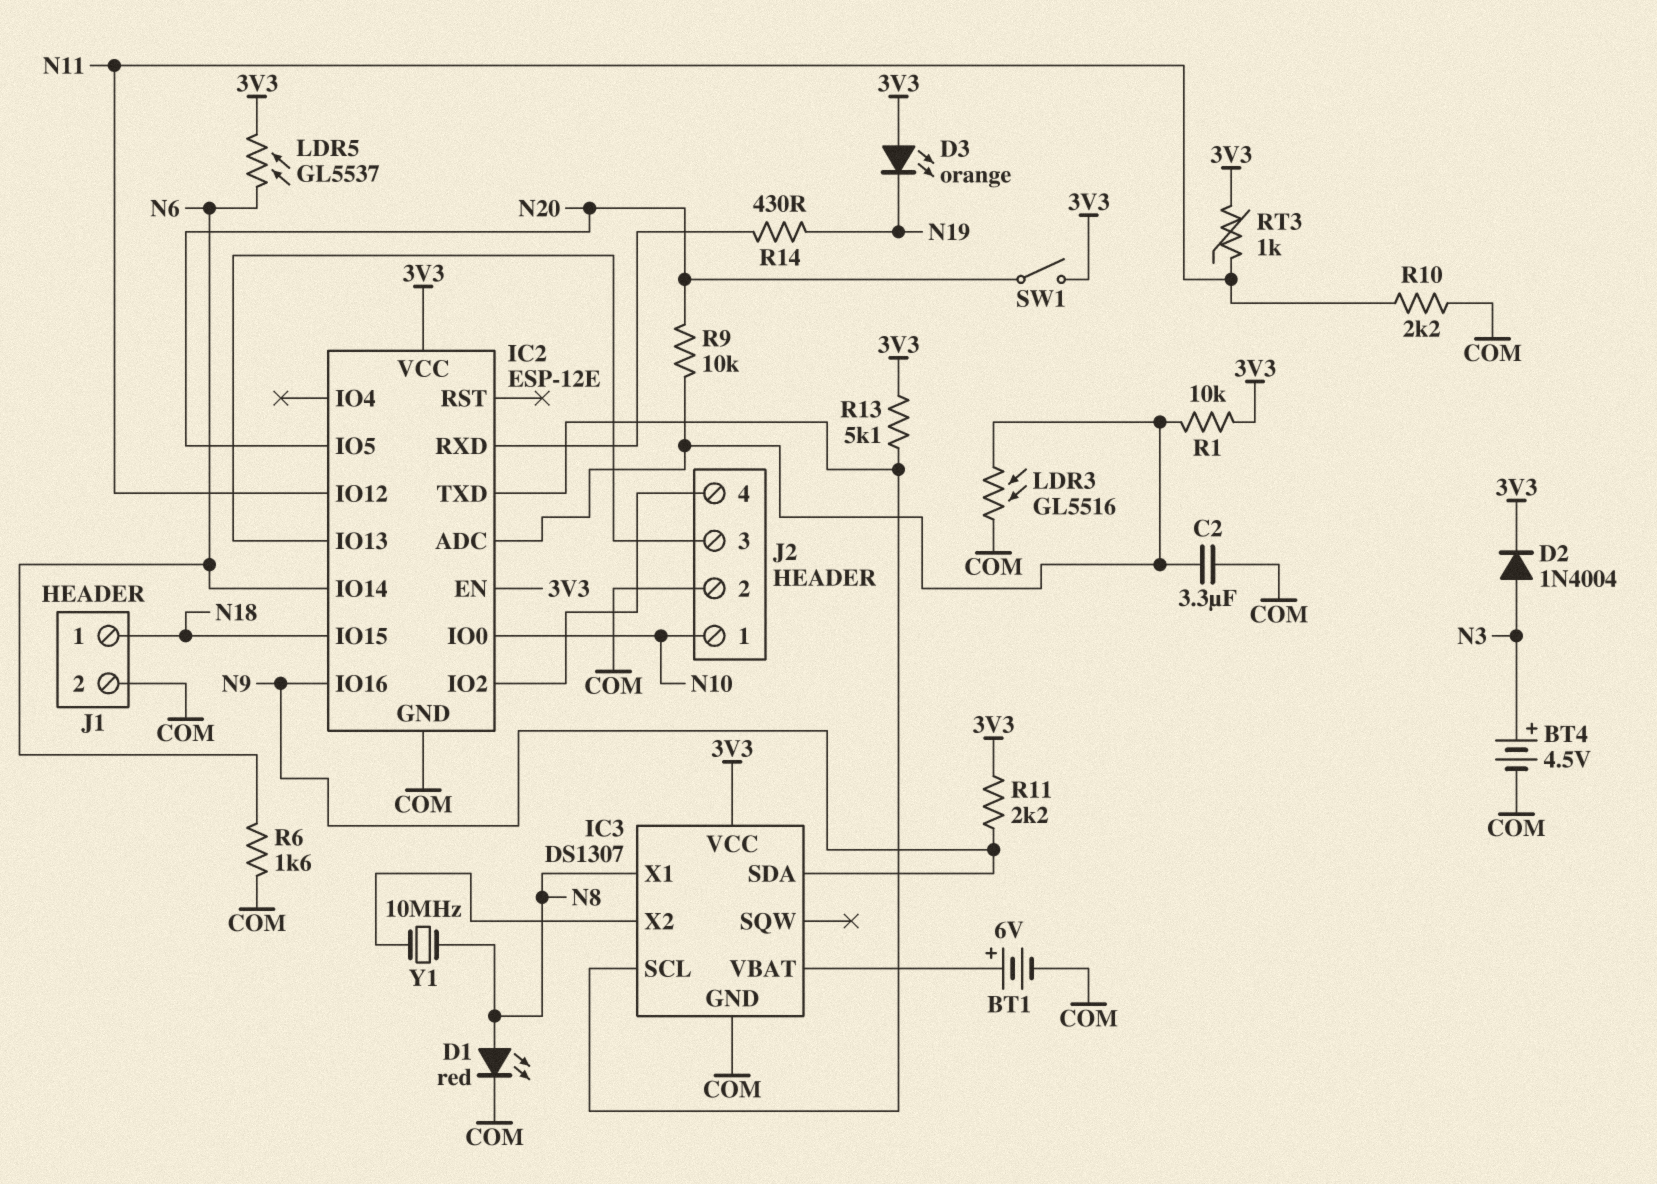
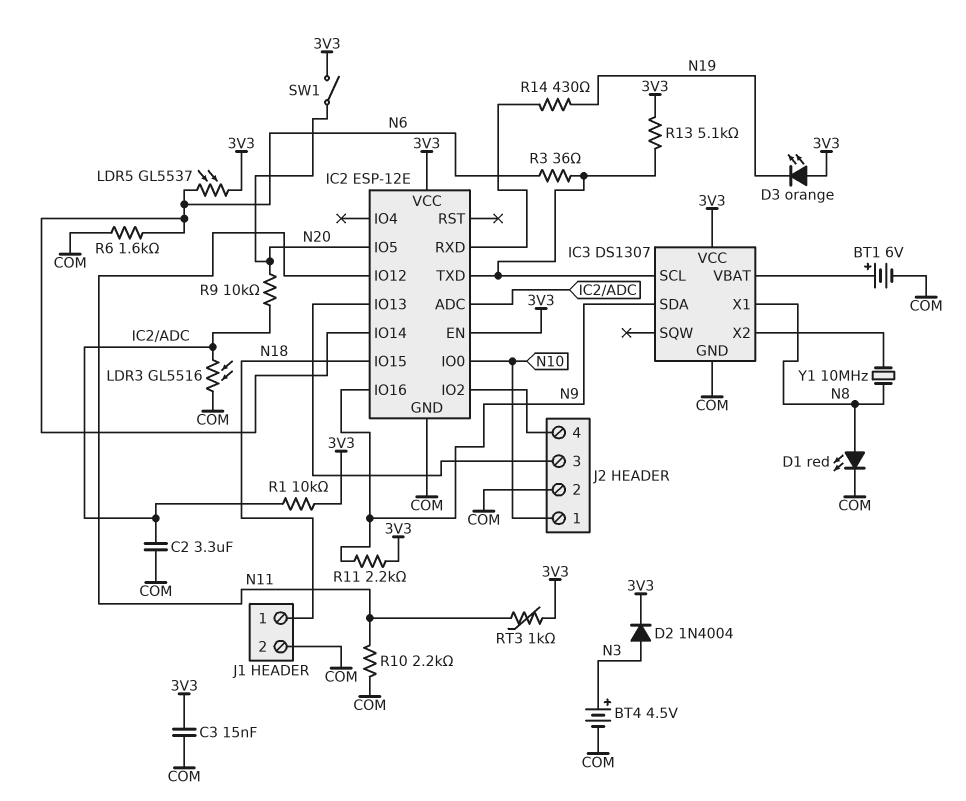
C3: none -> 15nF (3V3, COM)
R3: none -> 36 (IC2/TXD, N6)

